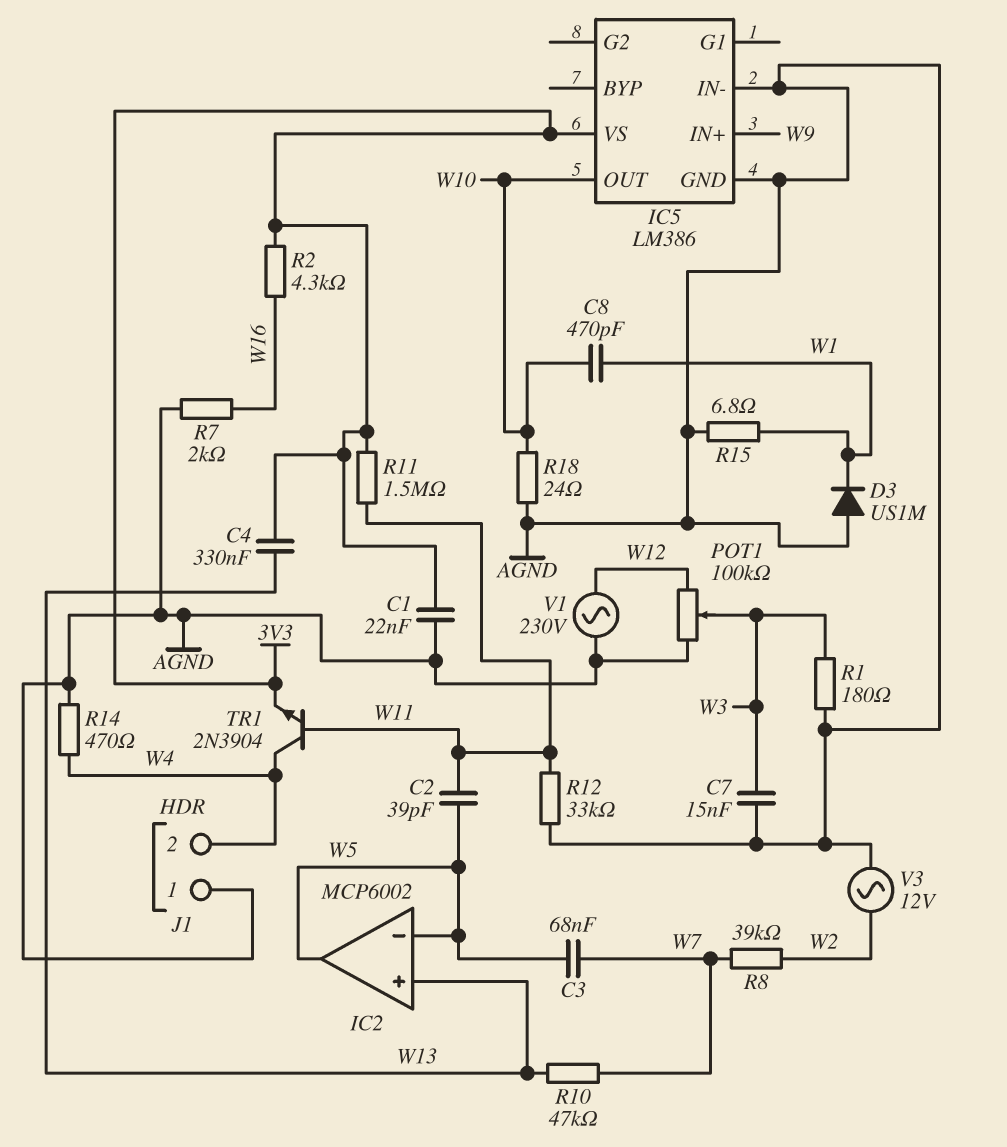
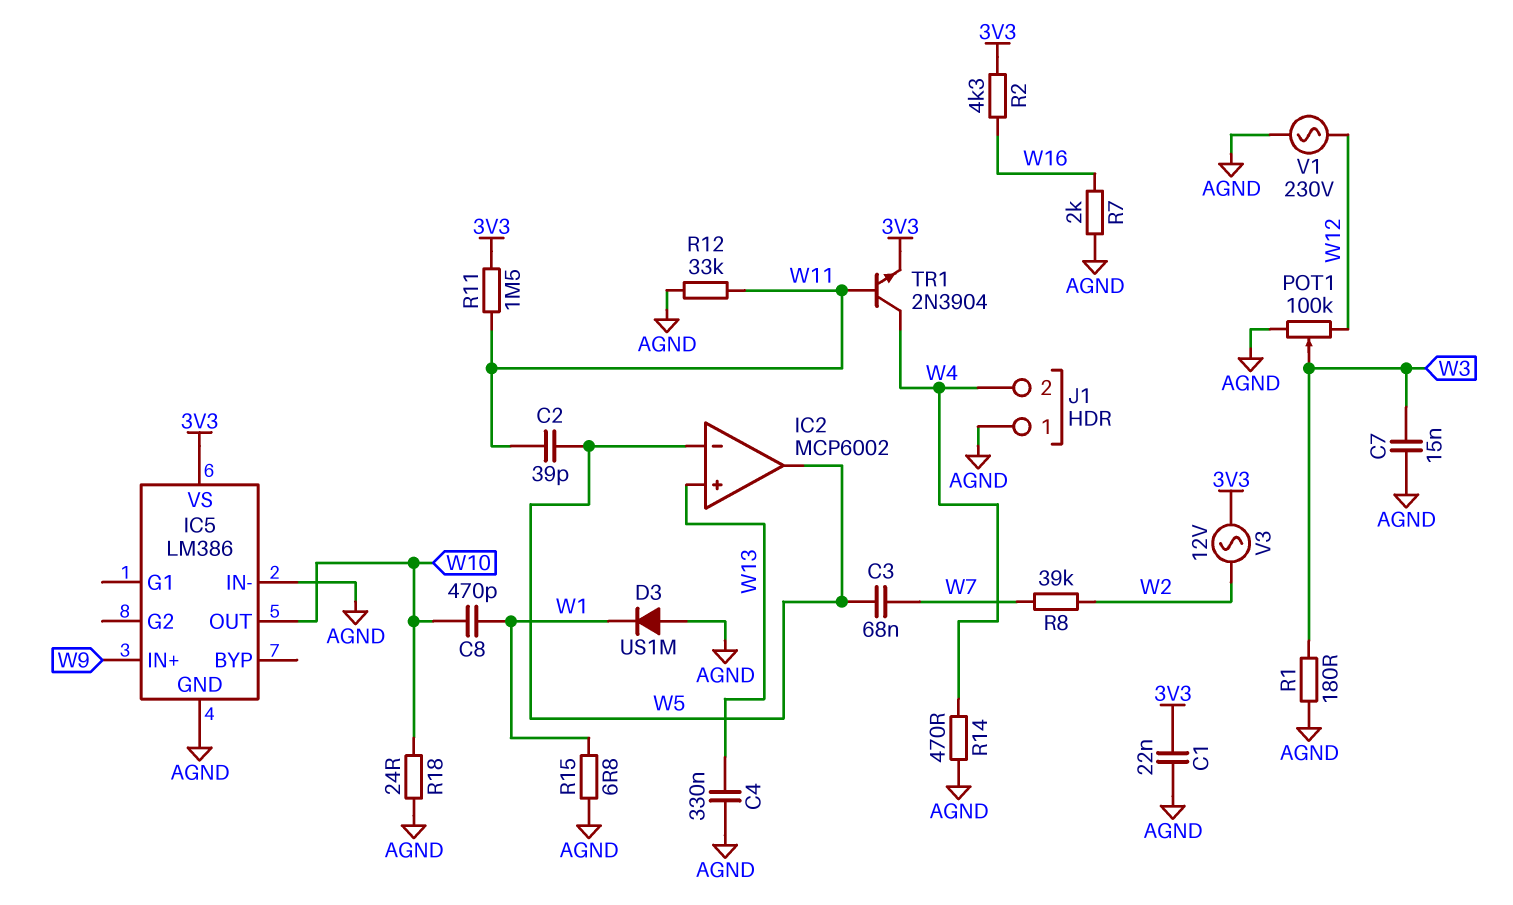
C4: 330nF (3V3, W13) -> 330nF (AGND, W13)
R10: 47k (W7, W13) -> none
V3: AC 12V (AGND, W2) -> AC 12V (3V3, W2)

